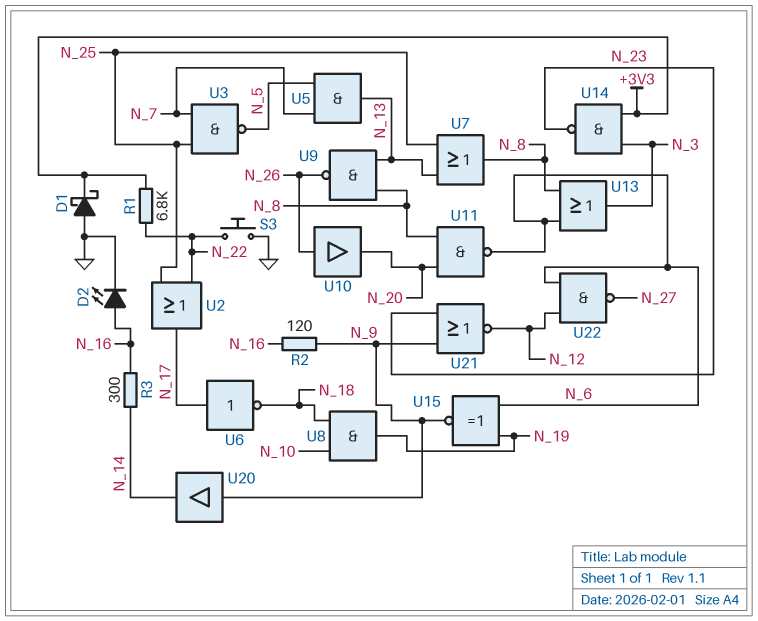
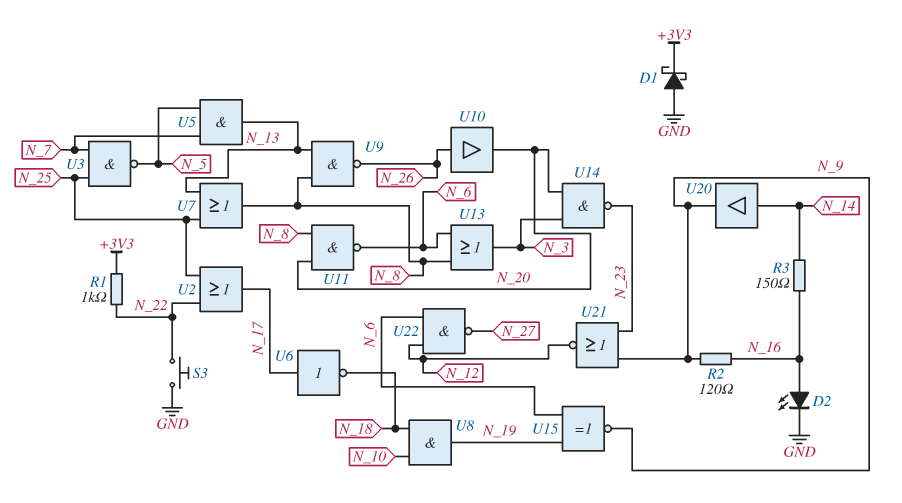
R1: 6.8k (+3V3, N_22) -> 1k (+3V3, N_22)
R3: 300 (N_14, N_16) -> 150 (N_14, N_16)
U14: NAND (in +3V3, in N_3, out N_23) -> NAND (in N_3, in N_20, out N_23)
U20: buffer (in N_9, out N_14) -> buffer (in N_14, out N_9)

